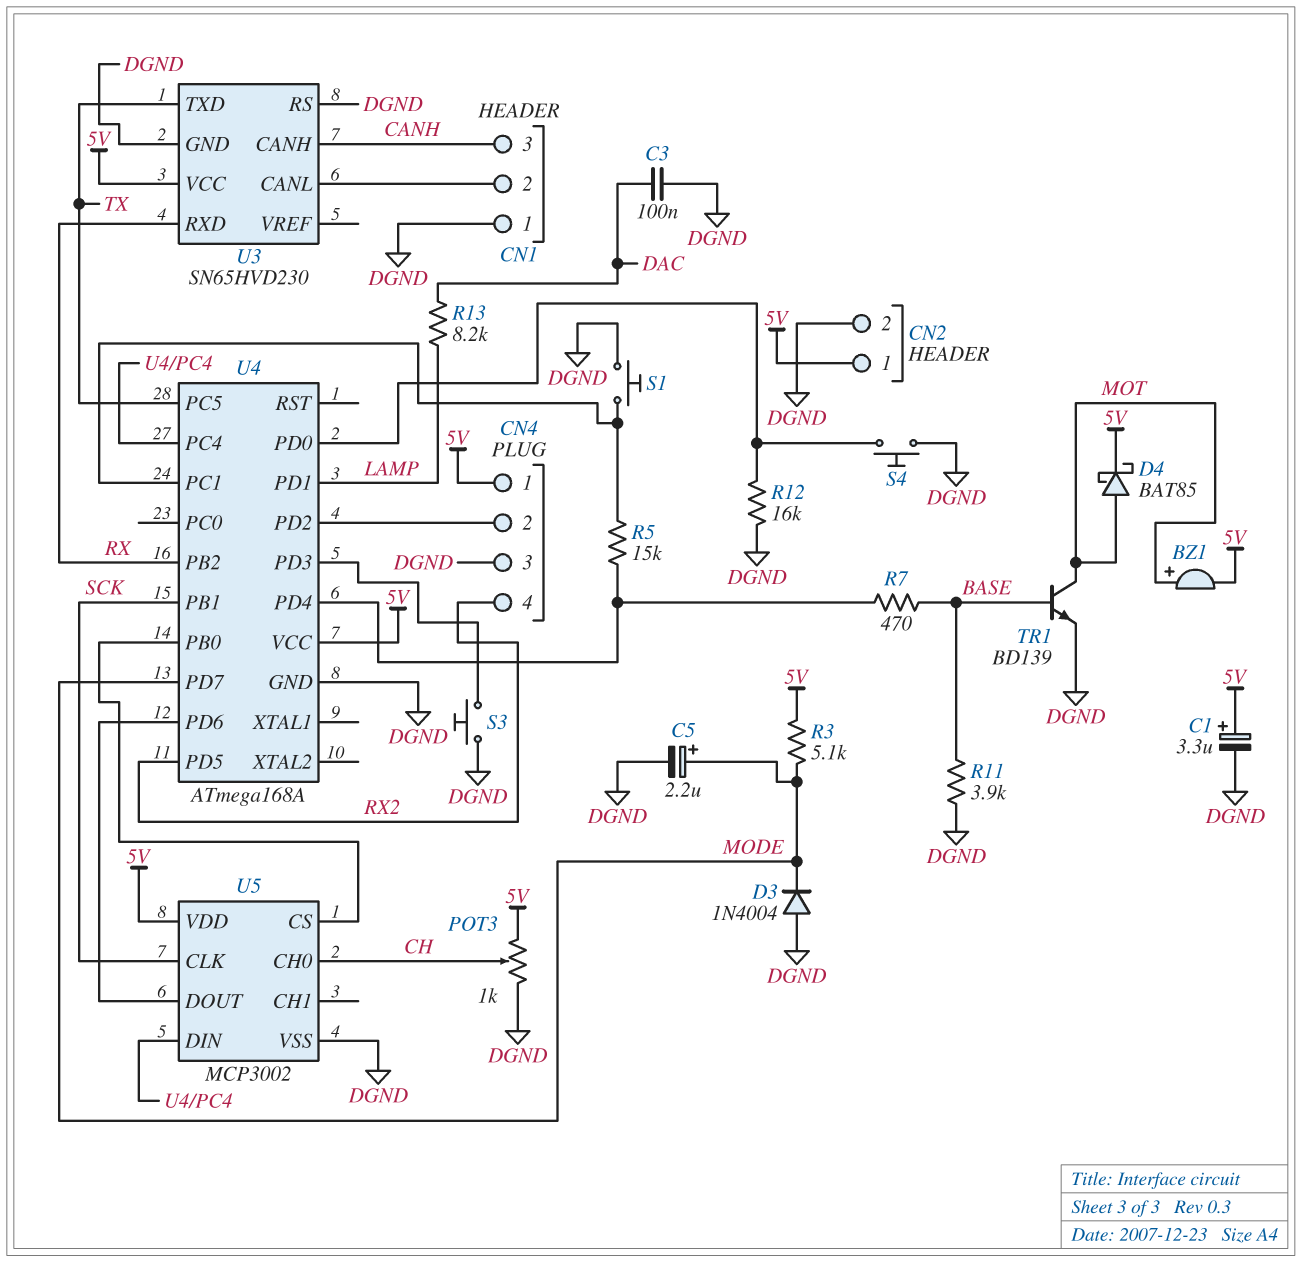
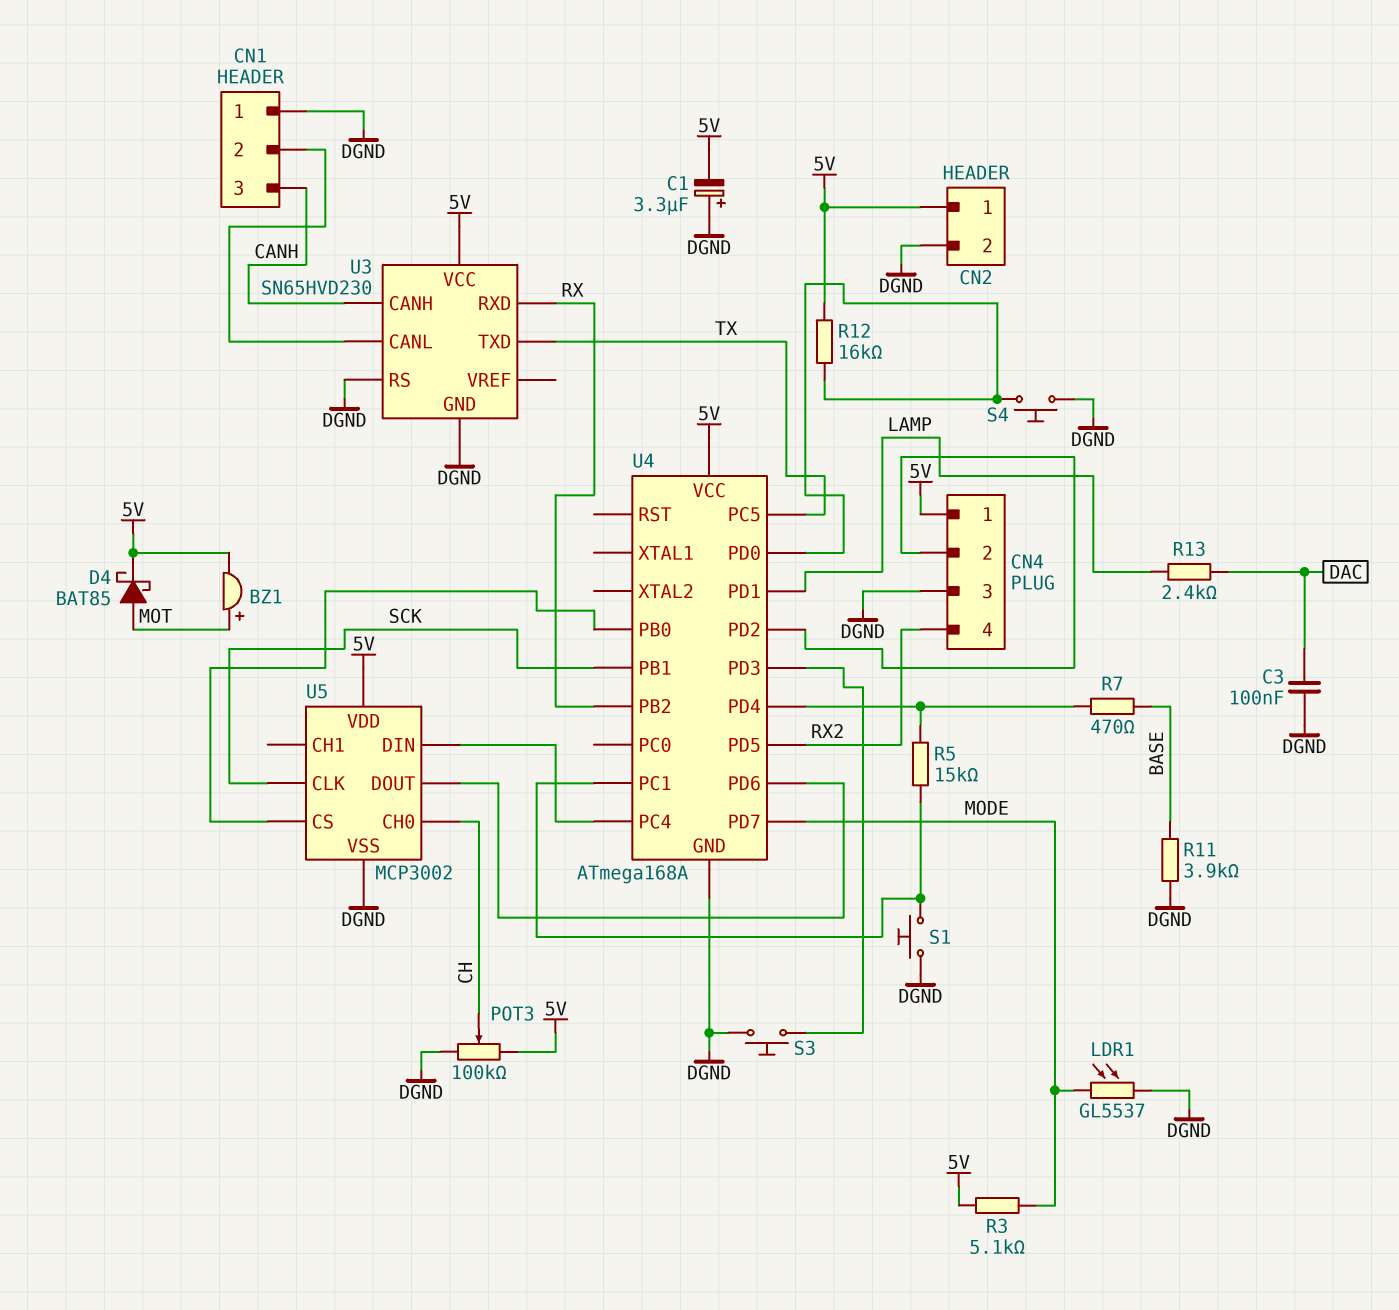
C1: 3.3uF (plus 5V, minus DGND) -> 3.3uF (plus DGND, minus 5V)
C5: 2.2uF (plus MODE, minus DGND) -> none
D3: diode 1N4004 (A DGND, K MODE) -> none
LDR1: none -> GL5537 (DGND, MODE)
POT3: 1k (5V, DGND, wiper CH) -> 100k (5V, DGND, wiper CH)
R12: 16k (DGND, U4/PD0) -> 16k (5V, U4/PD0)
R13: 8.2k (DAC, LAMP) -> 2.4k (DAC, LAMP)
TR1: NPN BD139 (B BASE, C MOT, E DGND) -> none

